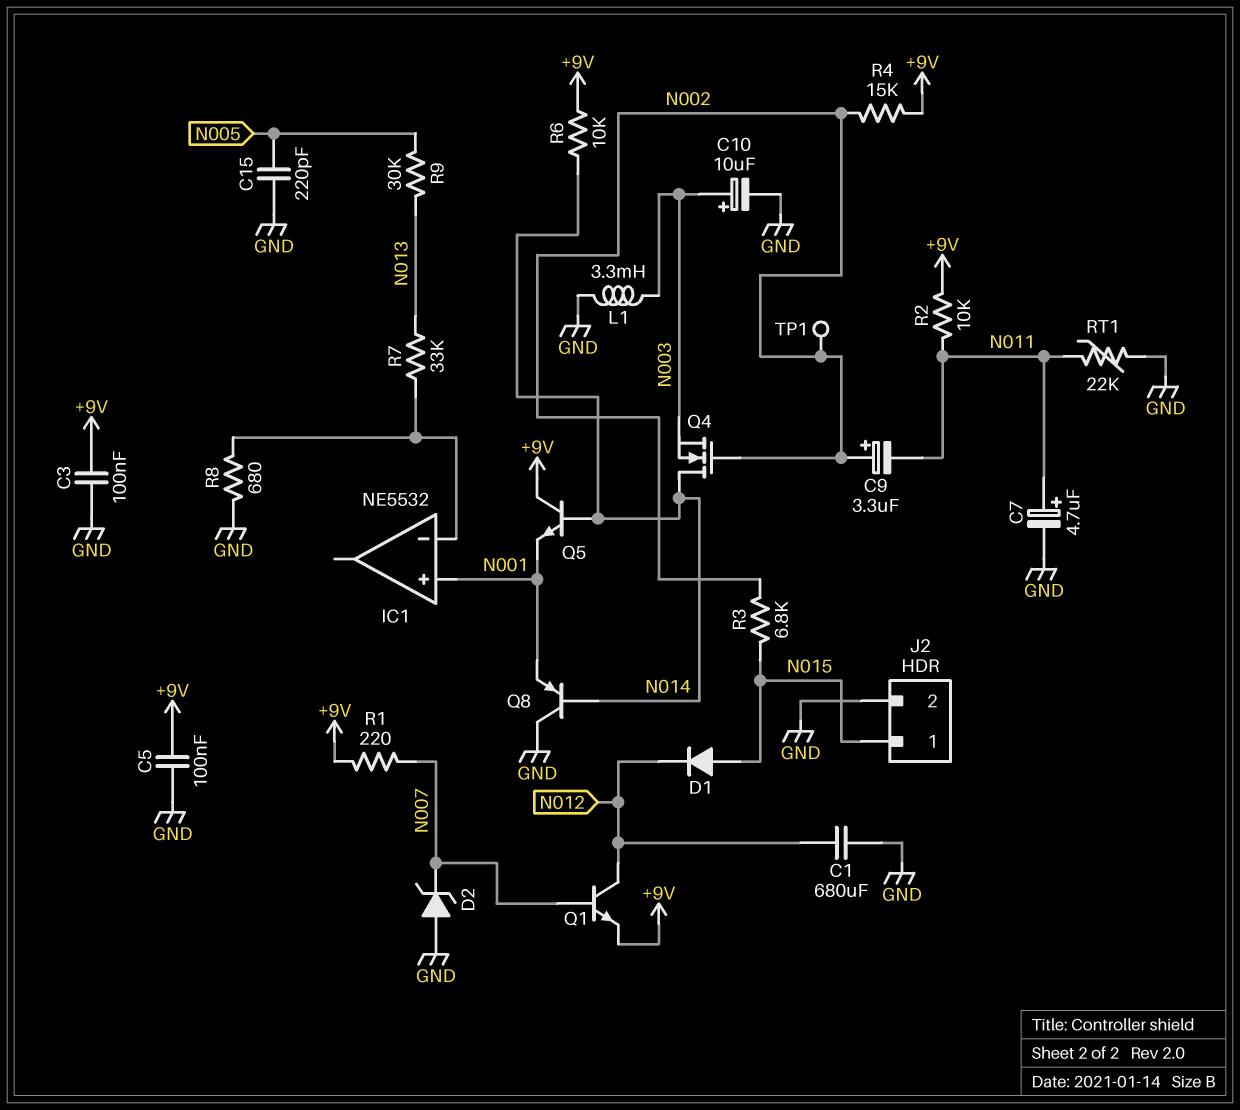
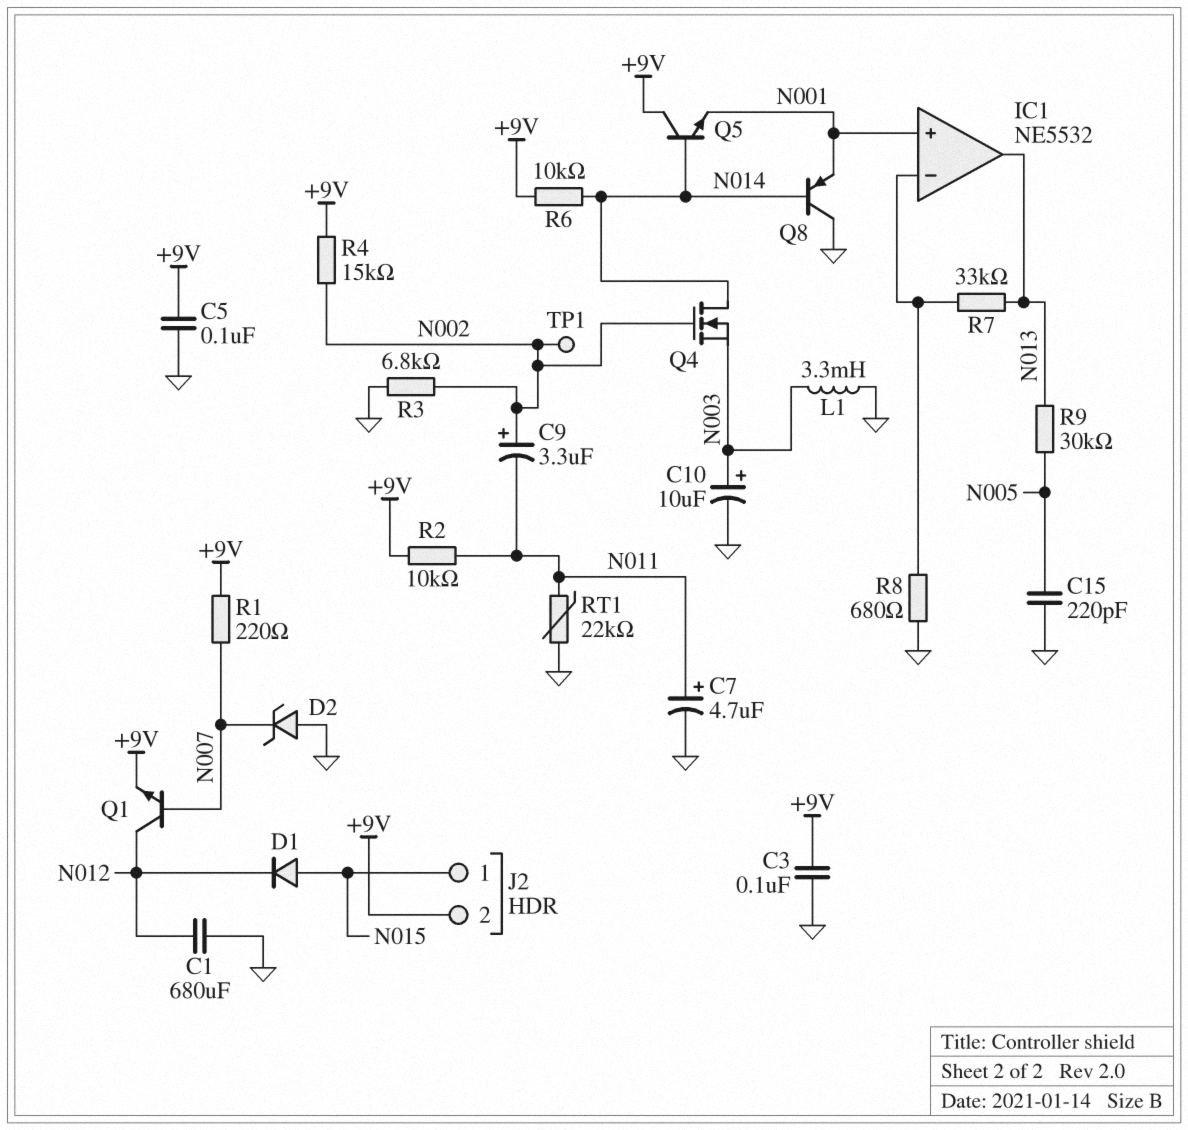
IC1 pin out: none -> N013
J2 pin 2: GND -> +9V
R3: 6.8k (N002, N015) -> 6.8k (GND, N002)

